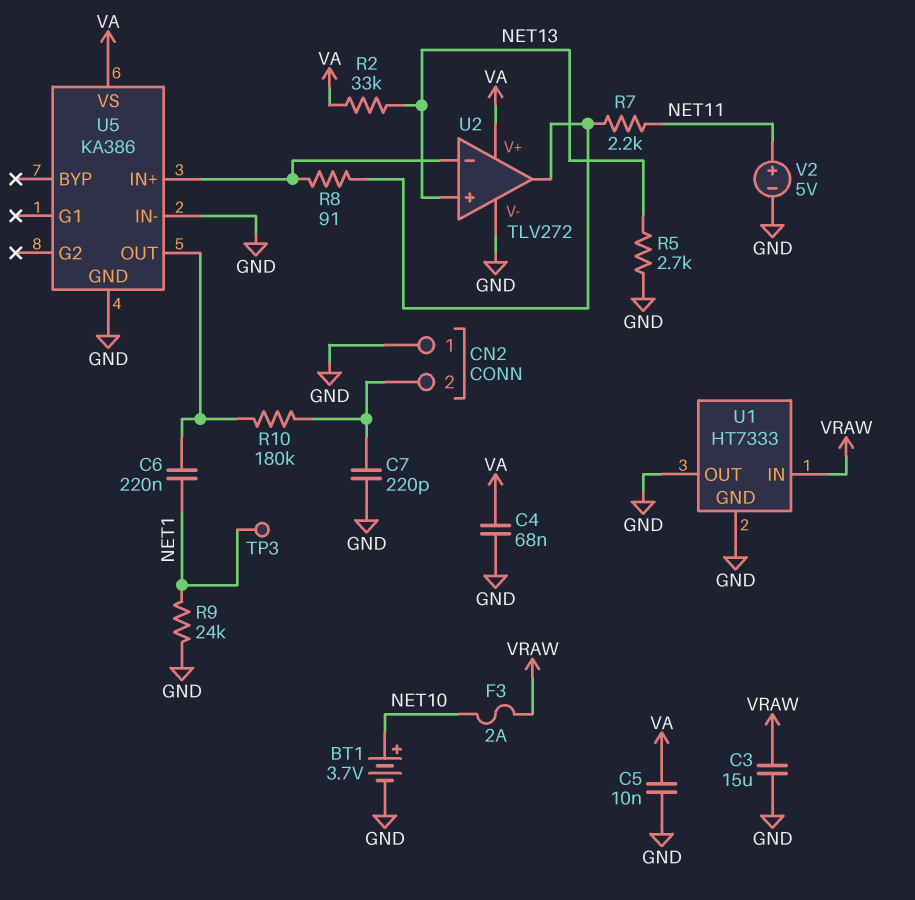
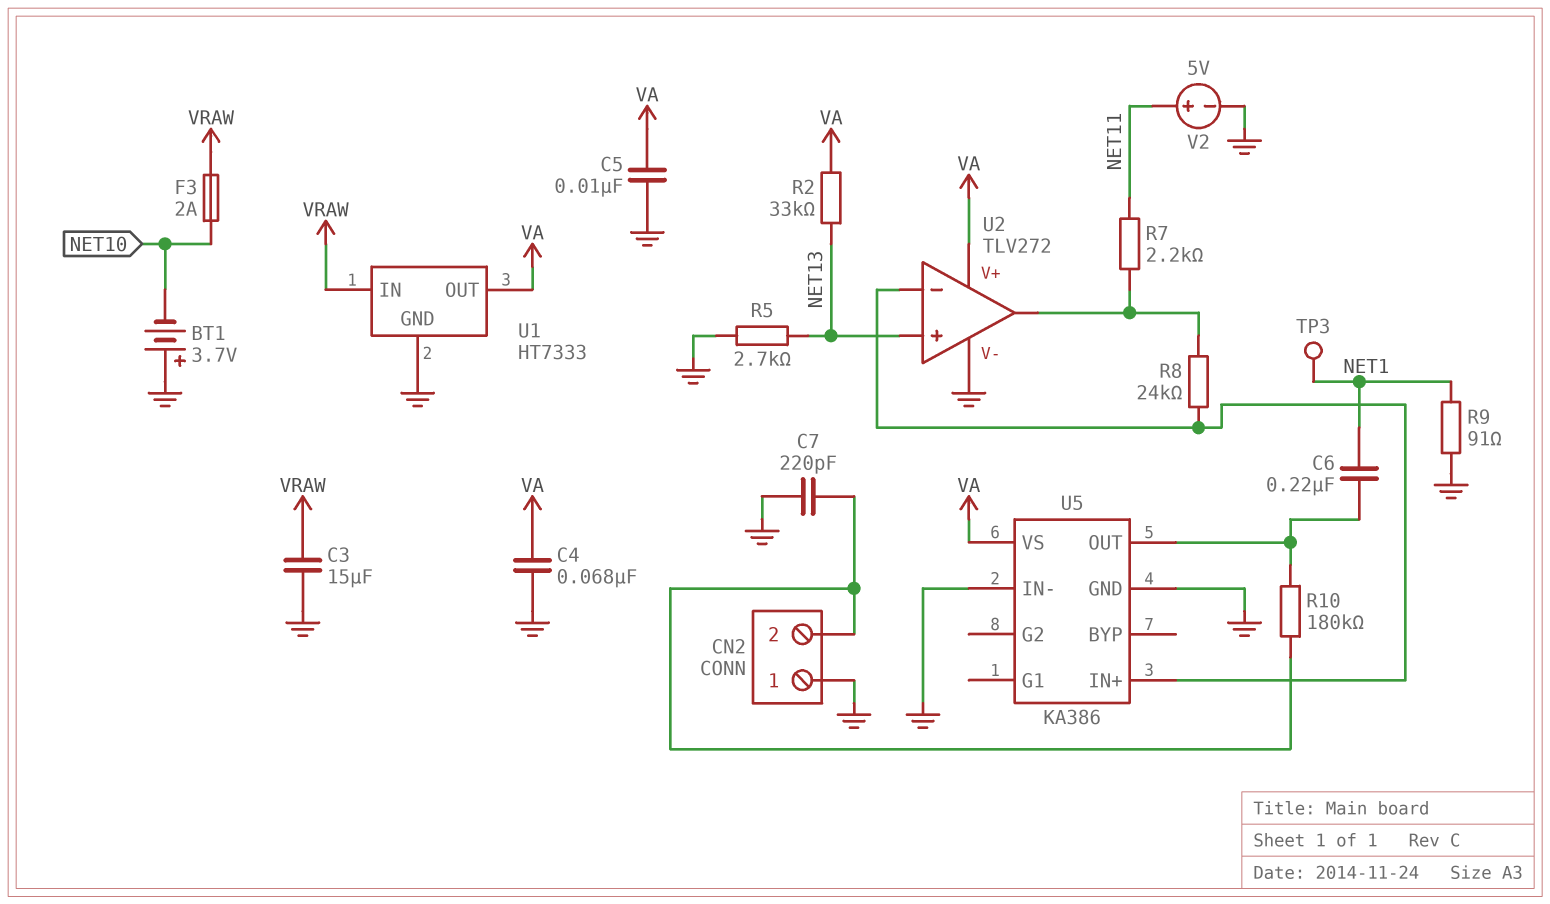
BT1: 3.7V (plus NET10, minus GND) -> 3.7V (plus GND, minus NET10)
R8: 91 (U2/in-, U2/out) -> 24k (U2/in-, U2/out)
R9: 24k (GND, NET1) -> 91 (GND, NET1)
U1 pin OUT: GND -> VA

